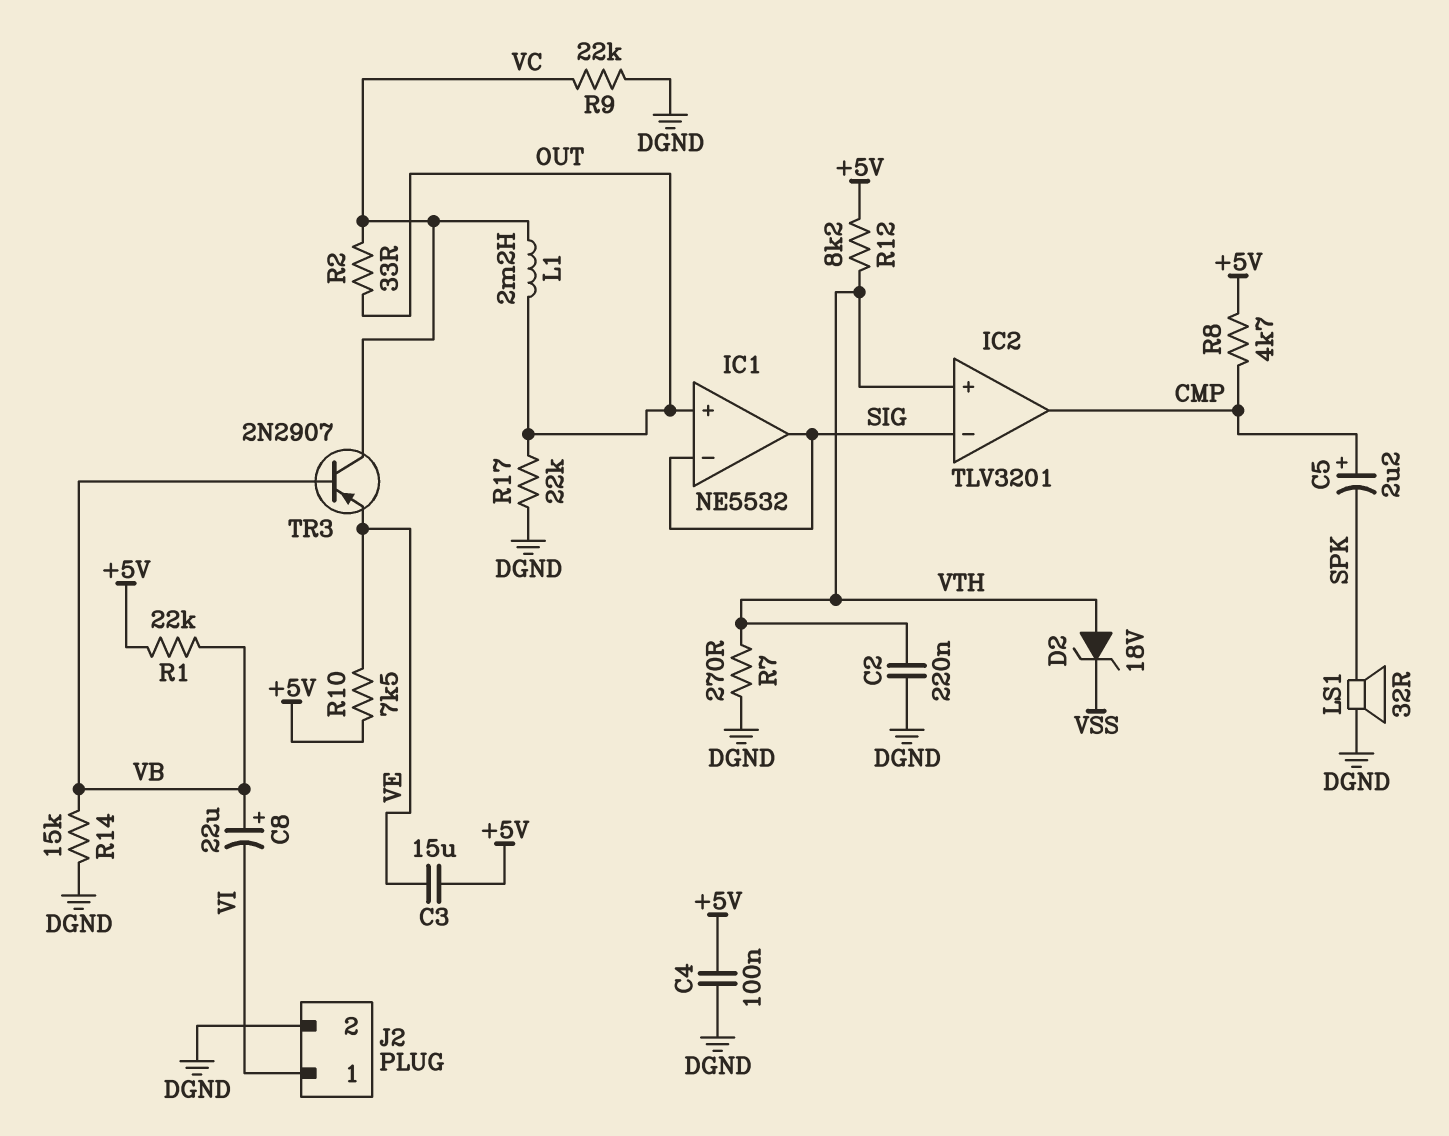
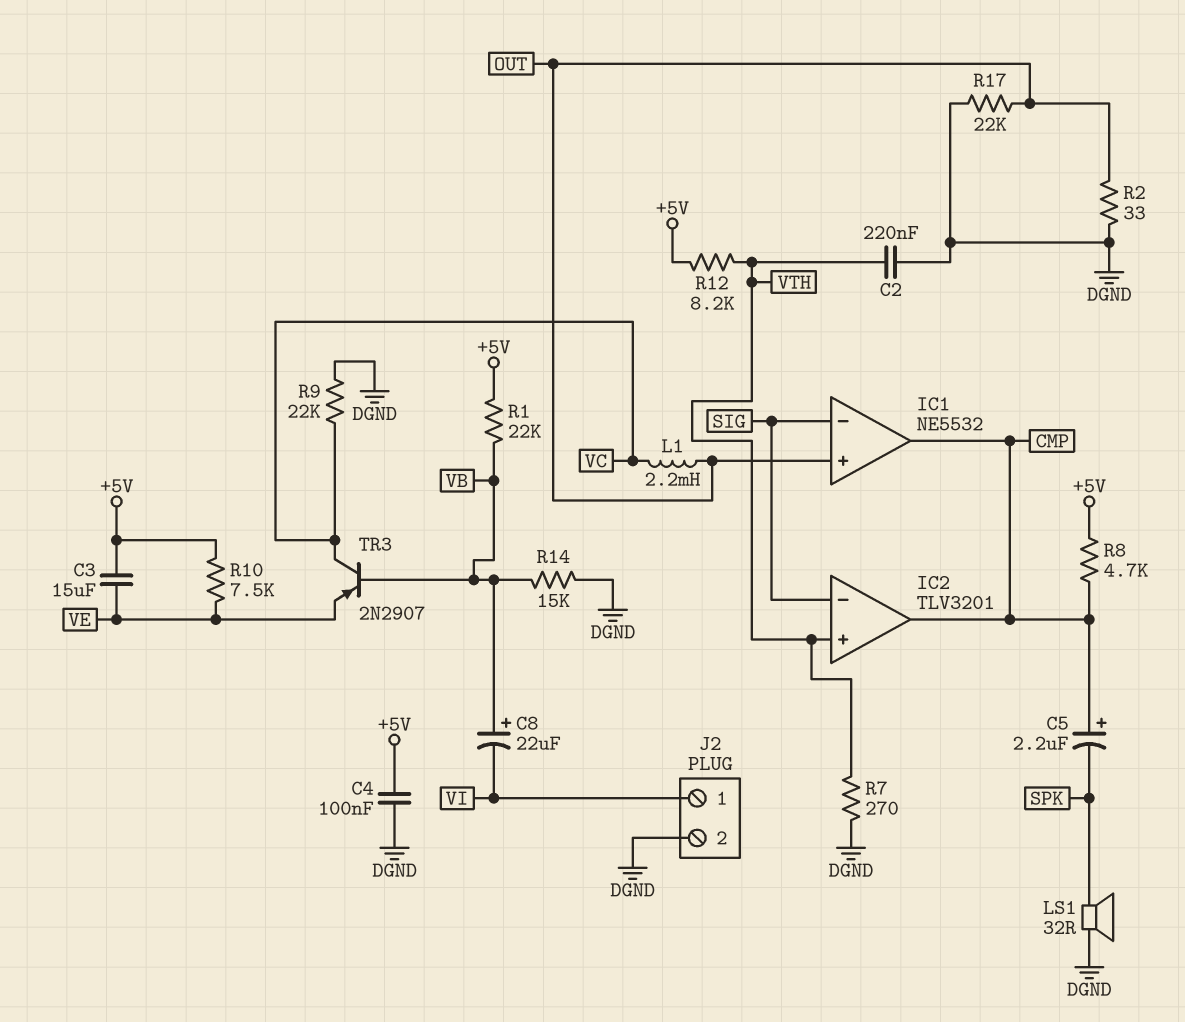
D2: zener 18V (A VTH, K VSS) -> none
IC1 pin out: SIG -> CMP
R2: 33 (OUT, VC) -> 33 (DGND, OUT)

